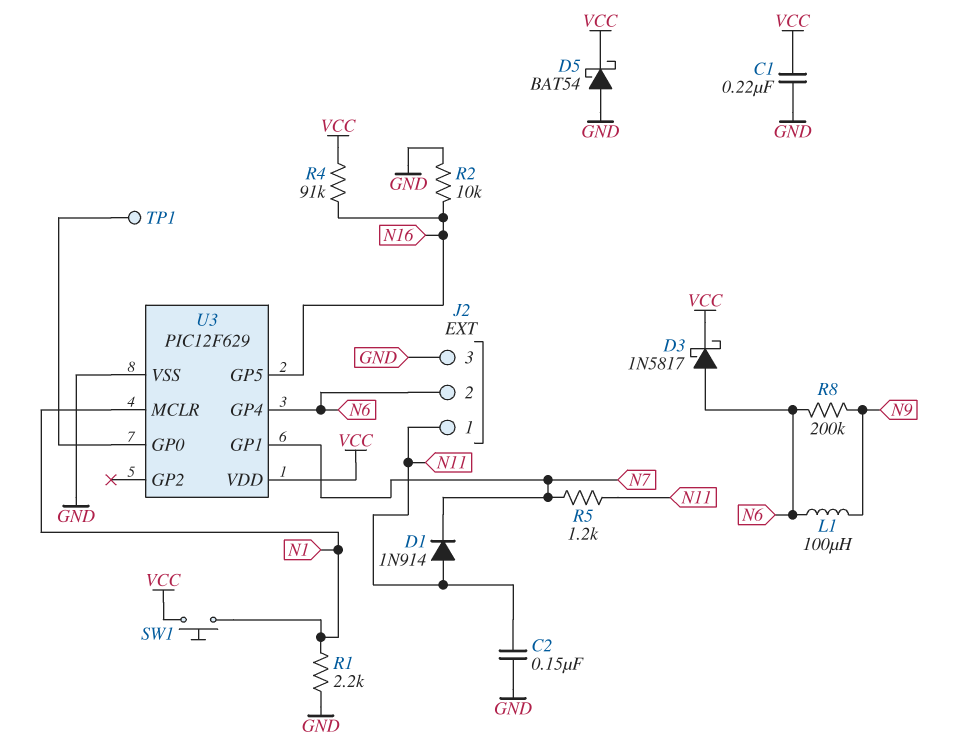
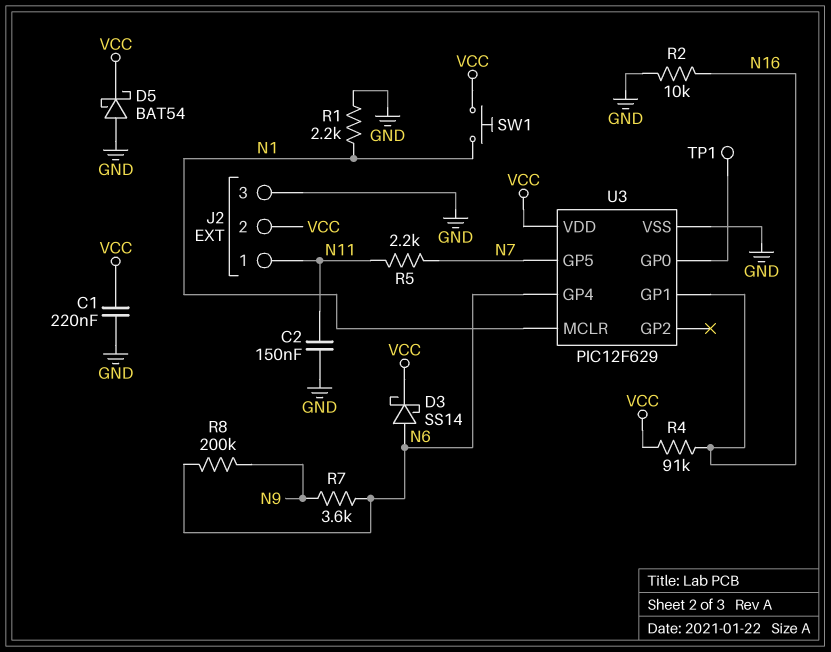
D1: diode 1N914 (A N11, K N7) -> none
D3: schottky 1N5817 (A N6, K VCC) -> schottky SS14 (A N6, K VCC)
J2 pin 2: N6 -> VCC
L1: 100uH (N6, N9) -> none
R5: 1.2k (N7, N11) -> 2.2k (N7, N11)
R7: none -> 3.6k (N6, N9)
U3 pin GP1: N7 -> N16
U3 pin GP5: N16 -> N7

